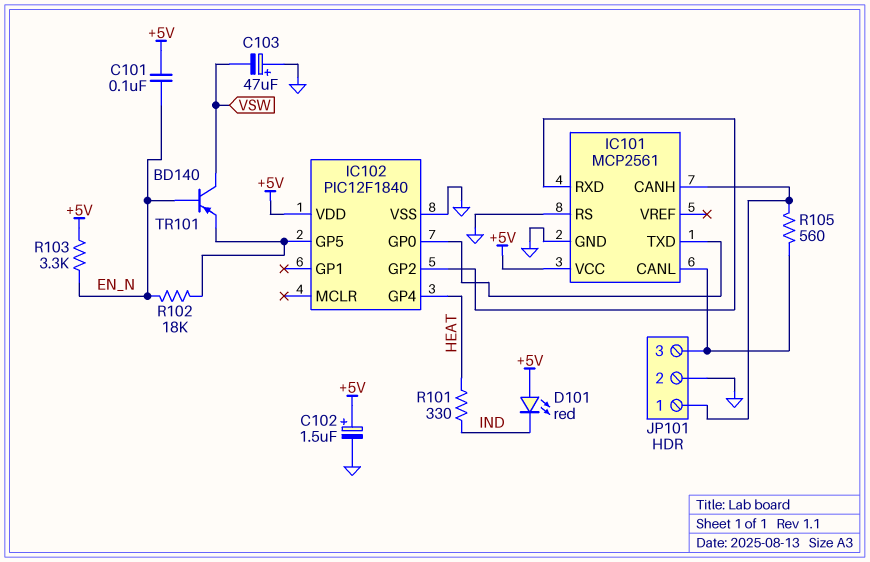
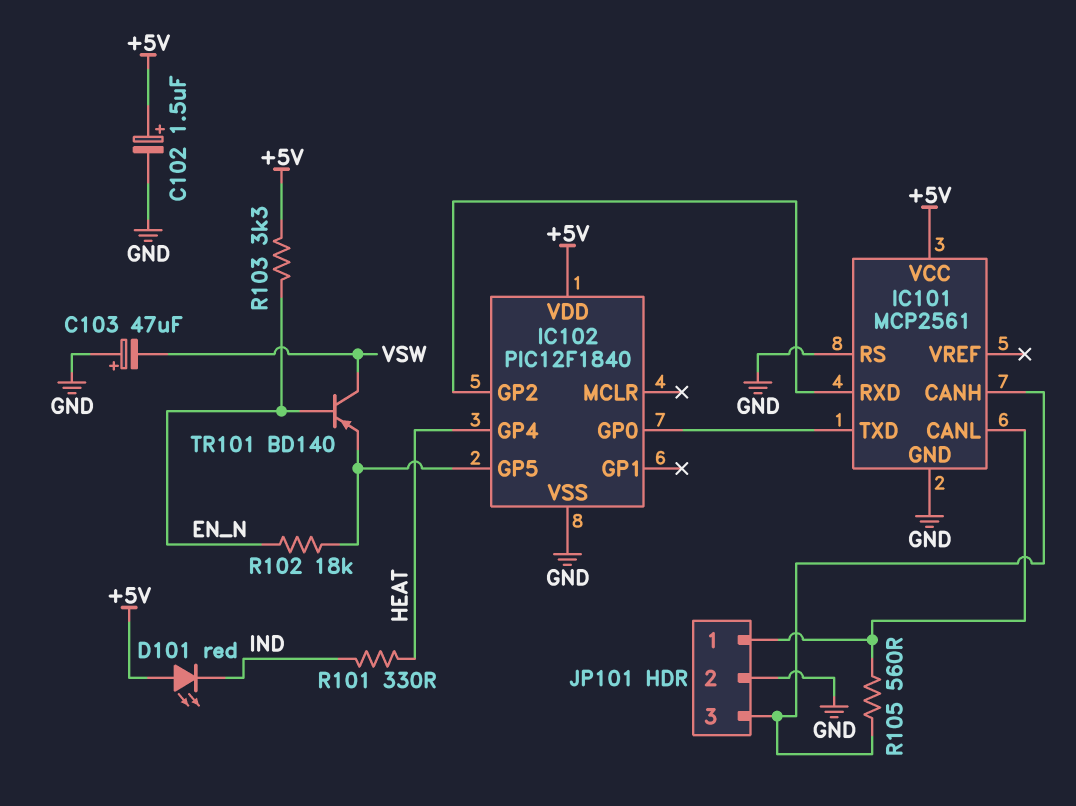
C101: 100nF (+5V, EN_N) -> none
JP101 pin 1: IC101/CANH -> IC101/CANL
JP101 pin 3: IC101/CANL -> IC101/CANH

